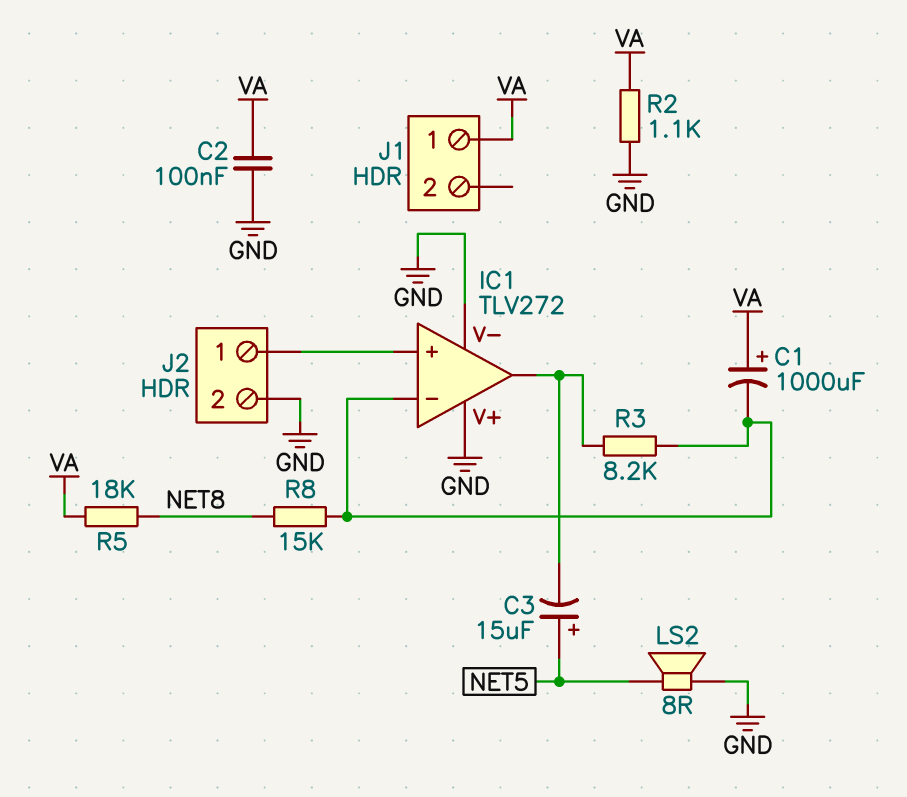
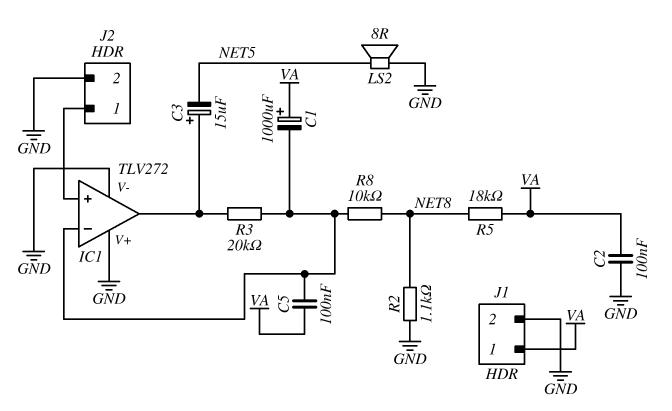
C3: 15uF (plus NET5, minus IC1/out) -> 15uF (plus IC1/out, minus NET5)
C5: none -> 100nF (IC1/in-, VA)
J1 pin 2: none -> GND
R2: 1.1k (GND, VA) -> 1.1k (GND, NET8)
R3: 8.2k (IC1/in-, IC1/out) -> 20k (IC1/in-, IC1/out)
R8: 15k (IC1/in-, NET8) -> 10k (IC1/in-, NET8)

